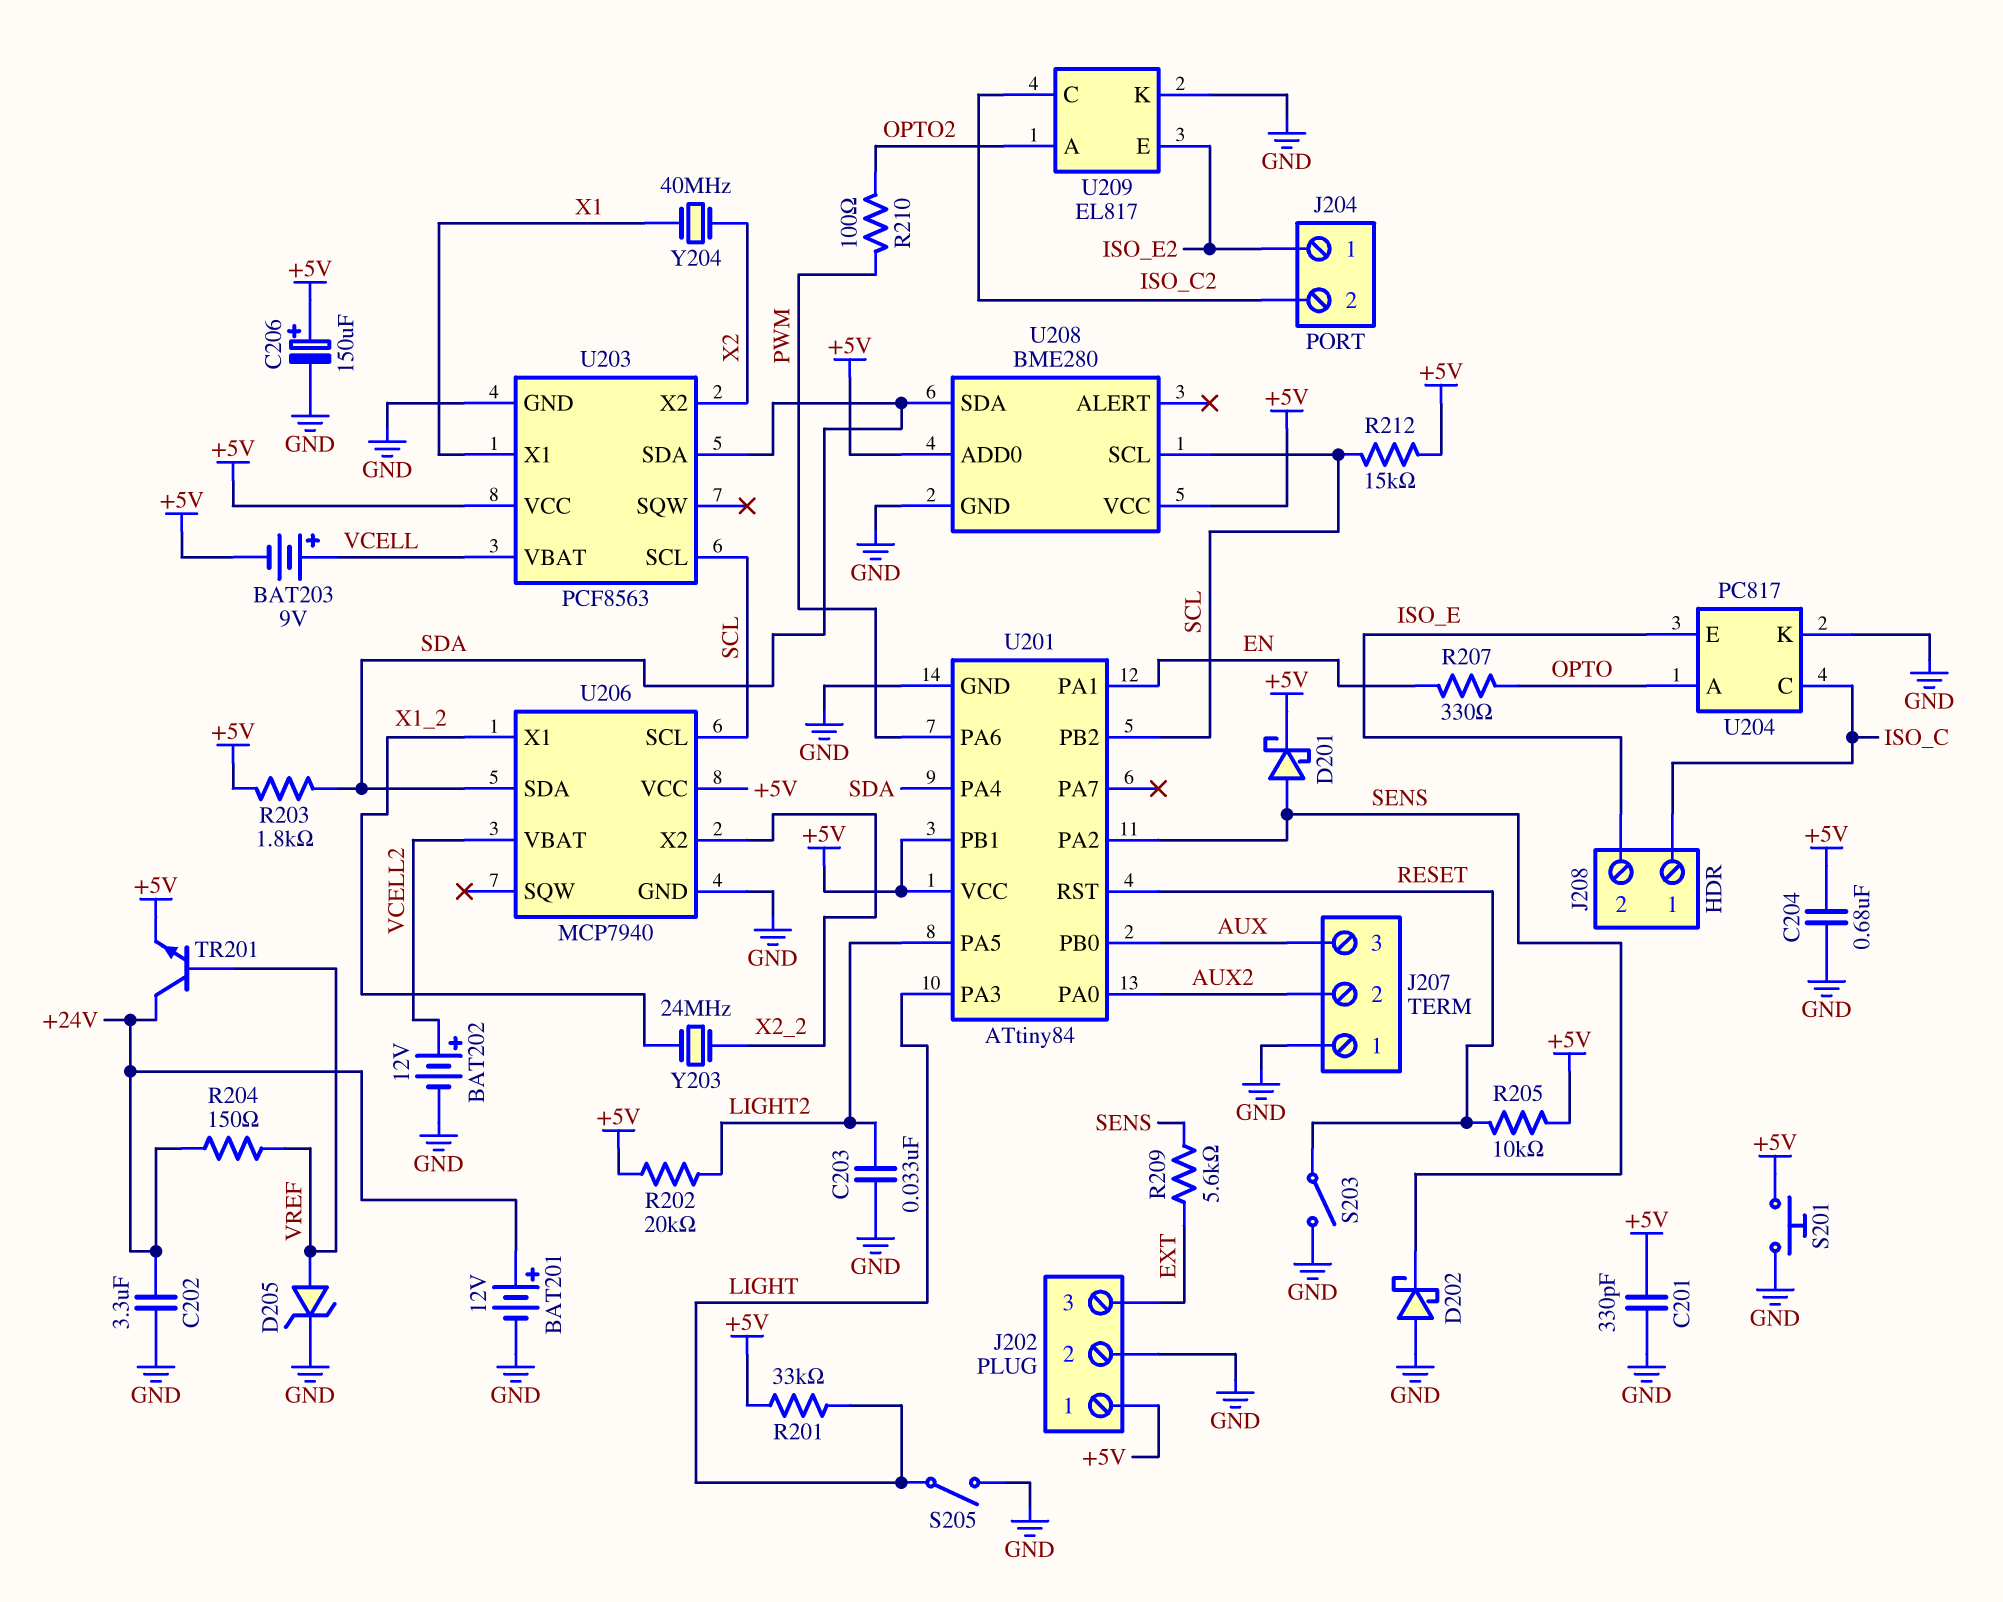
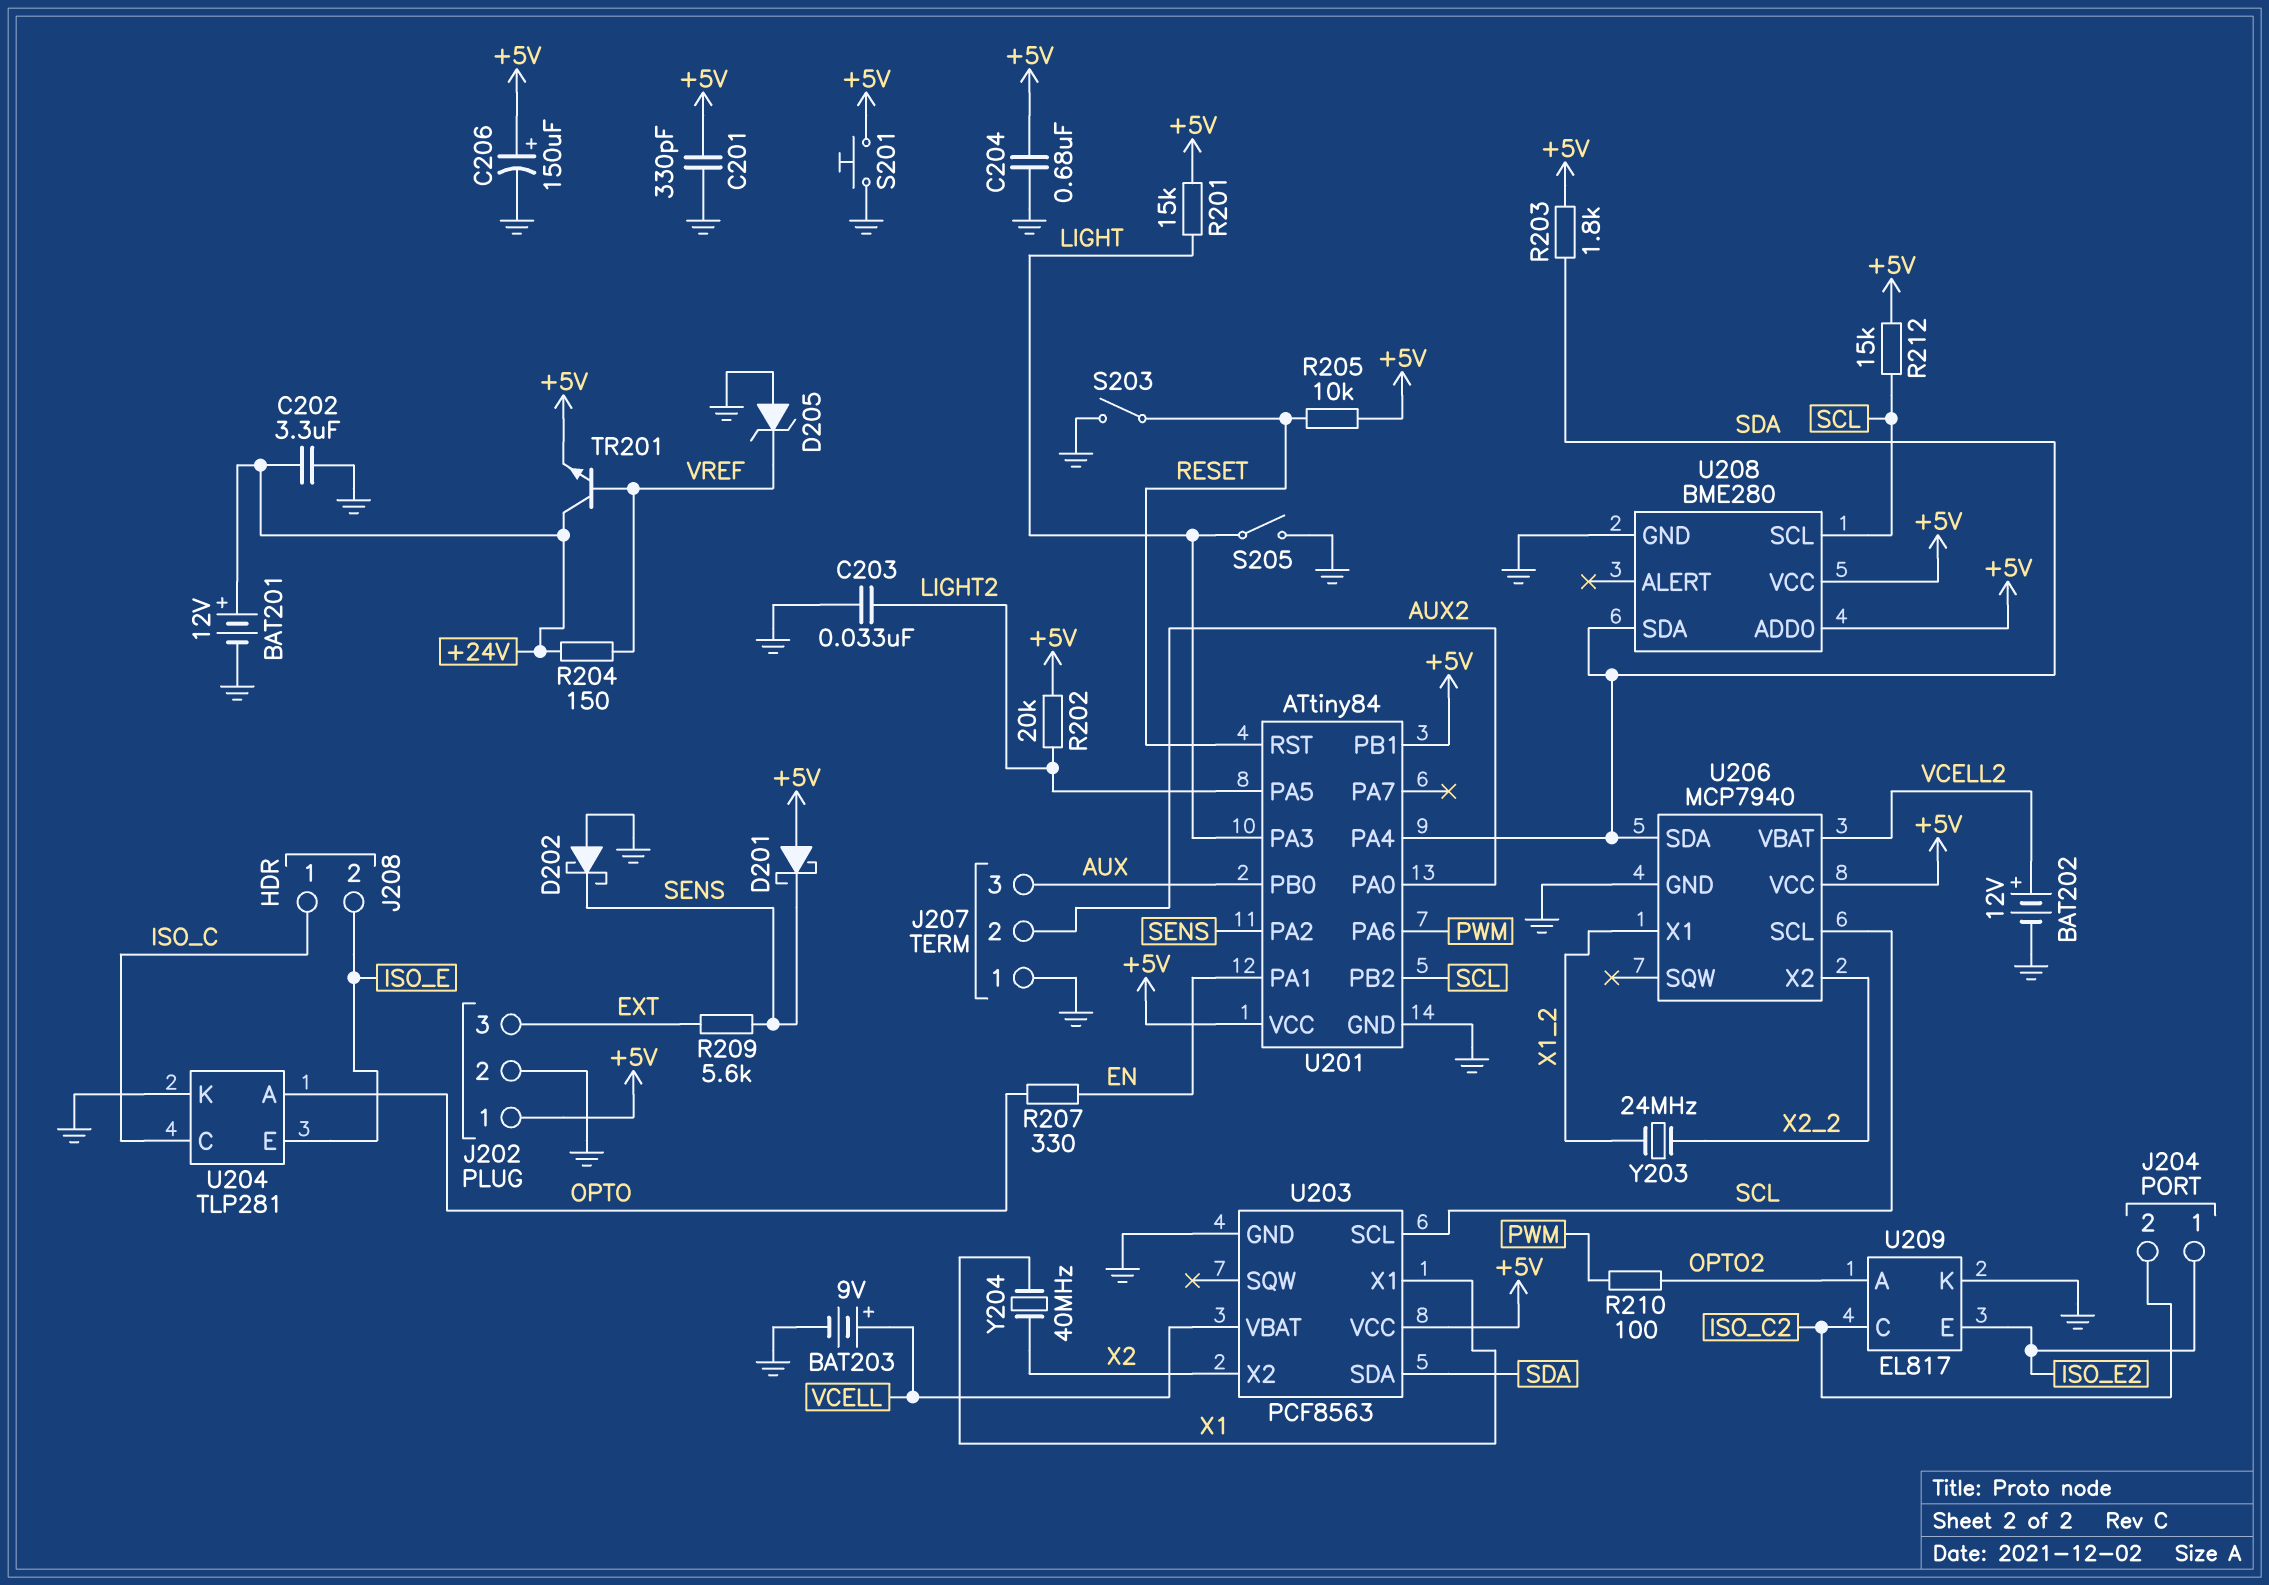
BAT203: 9V (plus VCELL, minus +5V) -> 9V (plus VCELL, minus GND)
D201: schottky (A SENS, K +5V) -> schottky (A +5V, K SENS)
D205: zener (A VREF, K GND) -> zener (A GND, K VREF)
R201: 33k (+5V, LIGHT) -> 15k (+5V, LIGHT)
U204: PC817 -> TLP281

